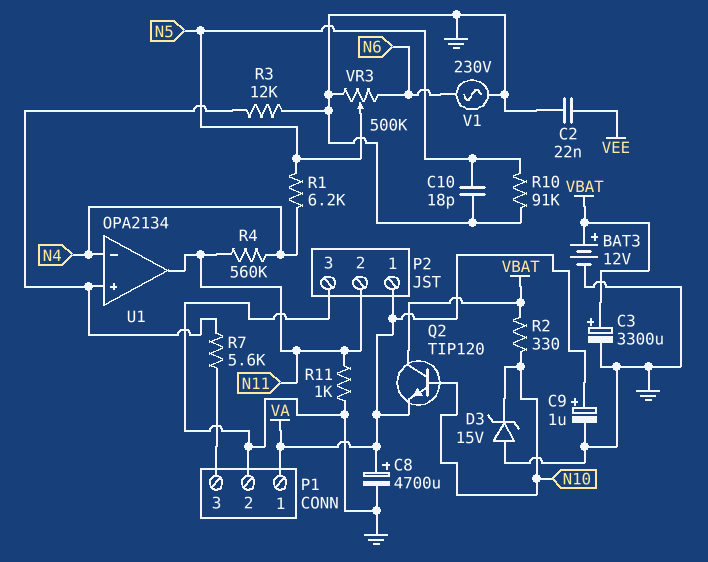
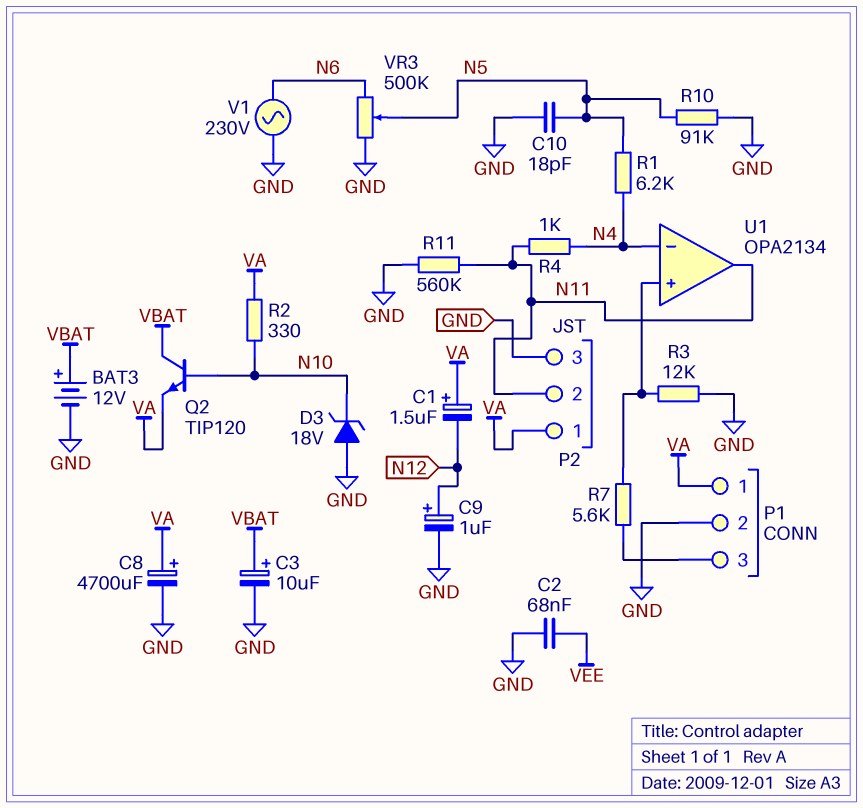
C1: none -> 1.5uF (plus VA, minus N12)
C2: 22nF (GND, VEE) -> 68nF (GND, VEE)
C3: 3300uF (plus VBAT, minus GND) -> 10uF (plus VBAT, minus GND)
C9: 1uF (plus VA, minus GND) -> 1uF (plus N12, minus GND)
D3: zener 15V (A GND, K N10) -> zener 18V (A GND, K N10)
R2: 330 (N10, VBAT) -> 330 (N10, VA)
R4: 560k (N4, N11) -> 1k (N4, N11)
R11: 1k (GND, N11) -> 560k (GND, N11)

